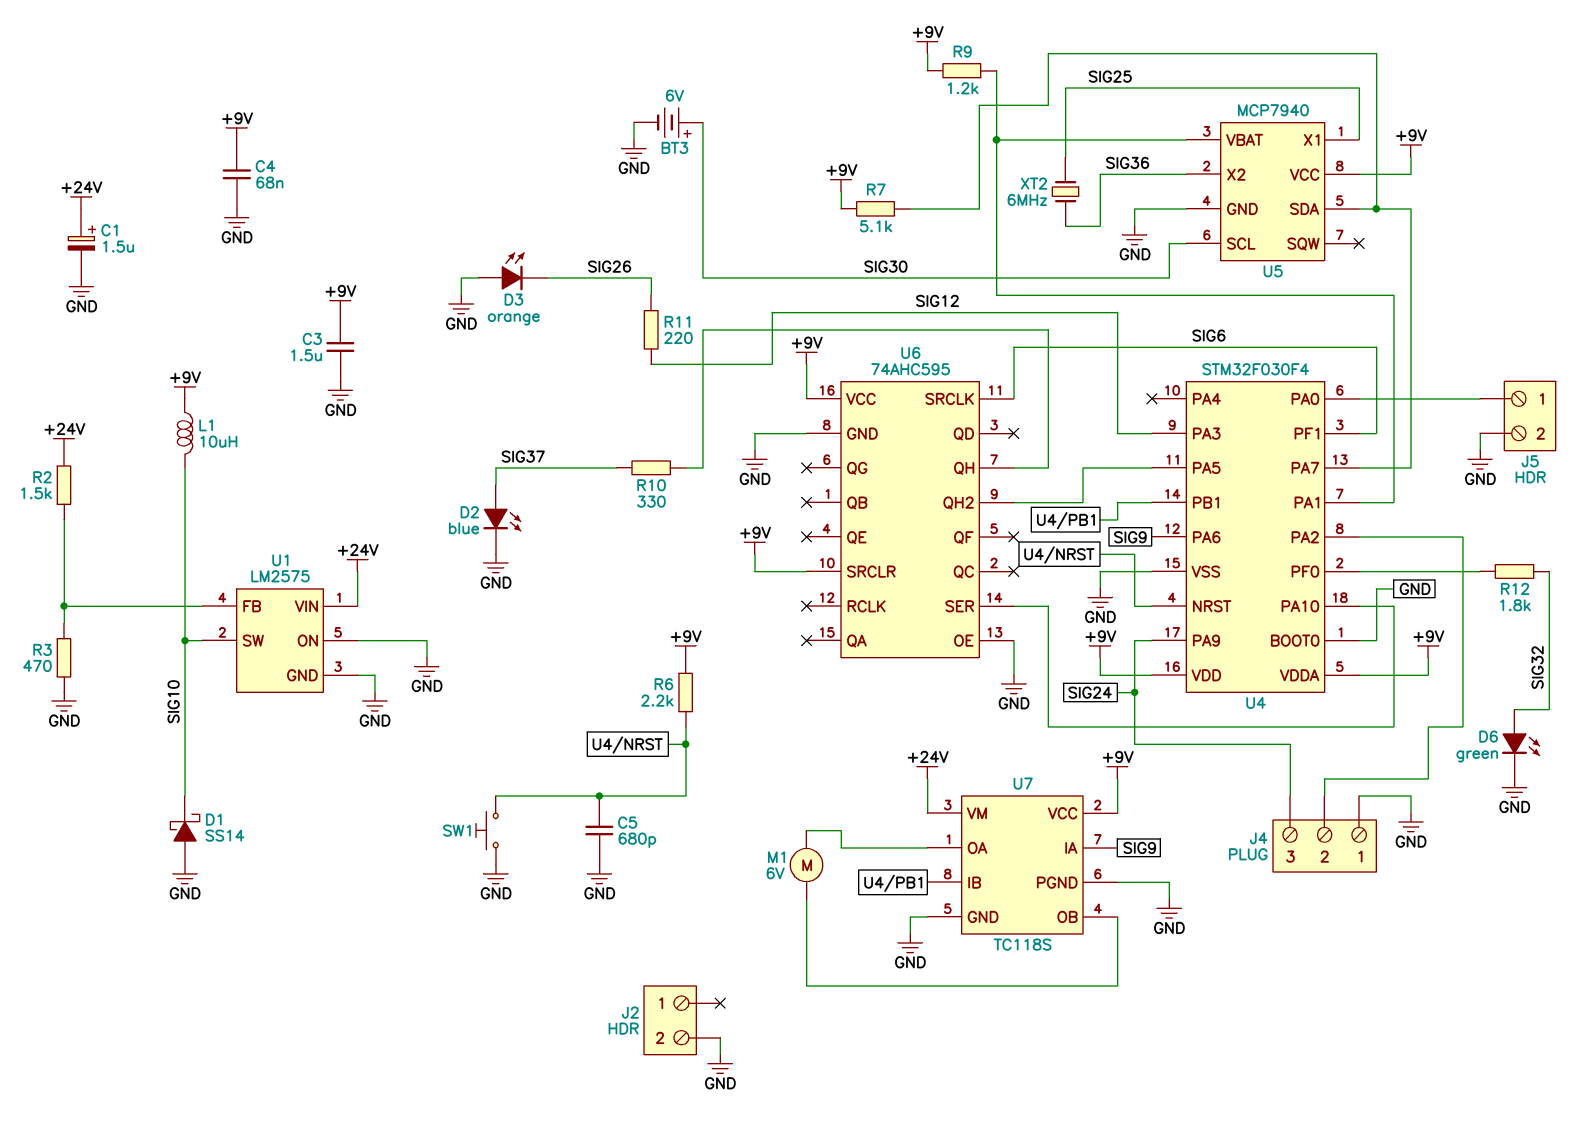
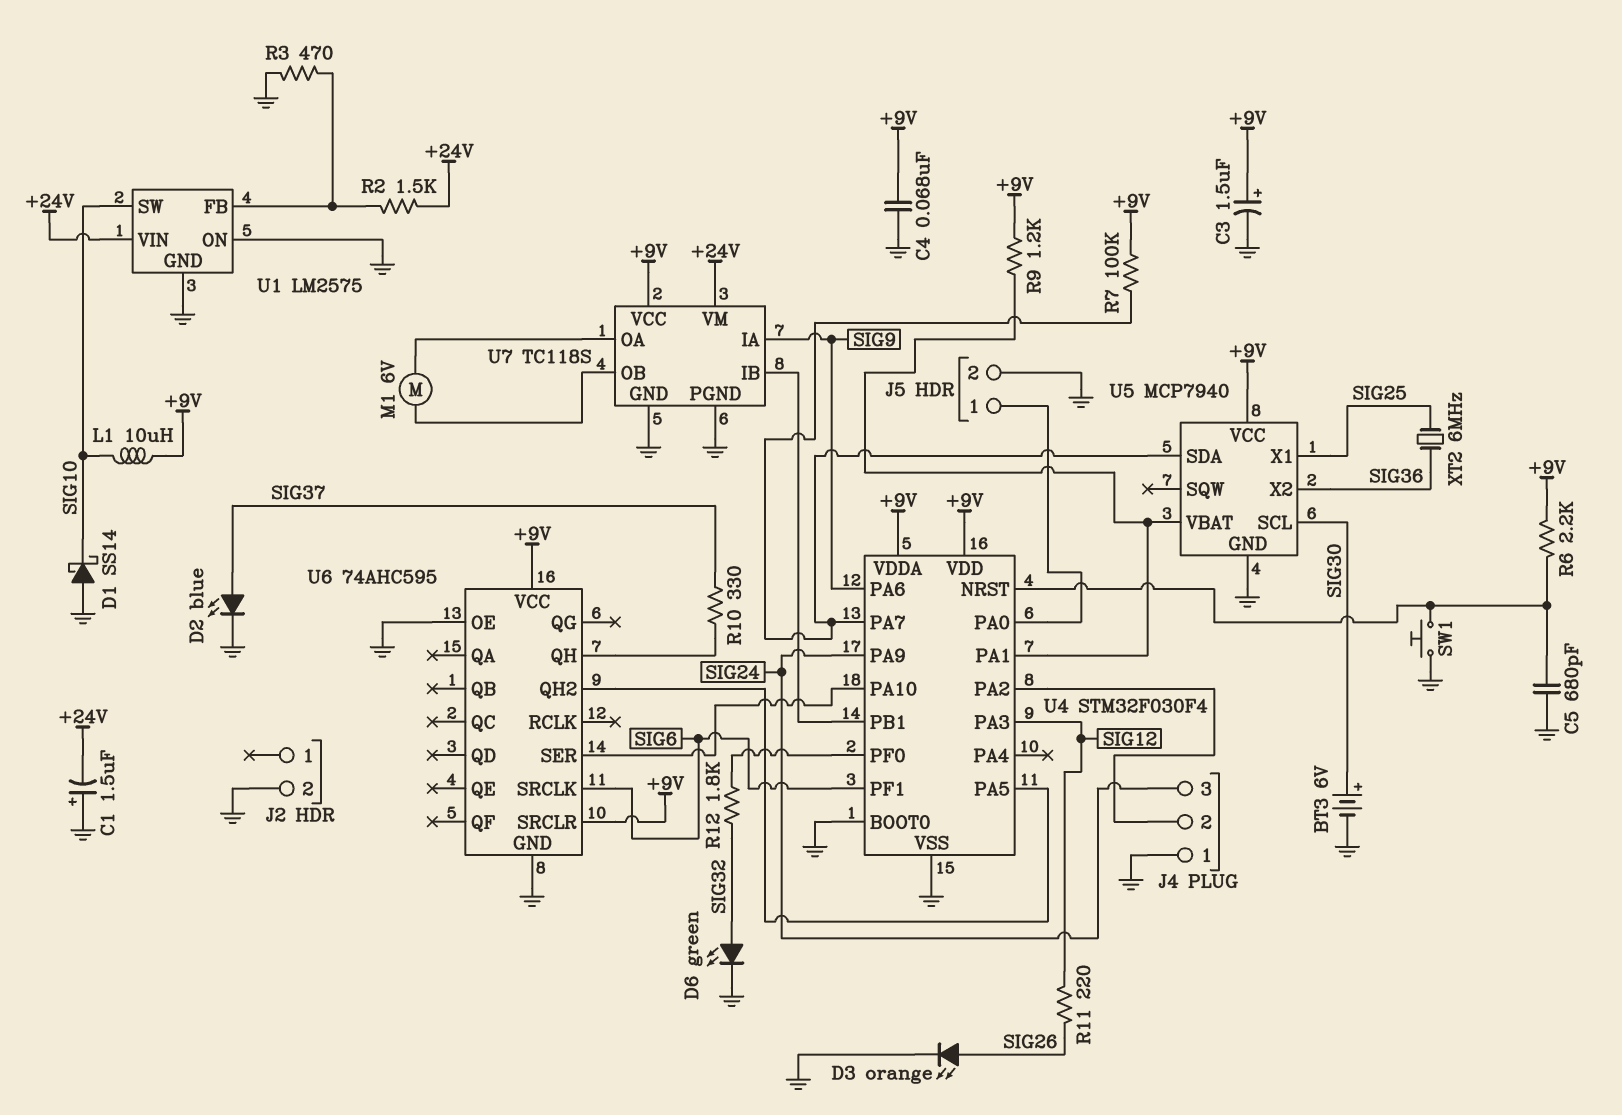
C1: 1.5uF (plus +24V, minus GND) -> 1.5uF (plus GND, minus +24V)
C3: 1.5uF (+9V, GND) -> 1.5uF (plus +9V, minus GND)
D3: LED orange (A GND, K SIG26) -> LED orange (A SIG26, K GND)
R7: 5.1k (+9V, U4/PA7) -> 100k (+9V, U4/PA7)

